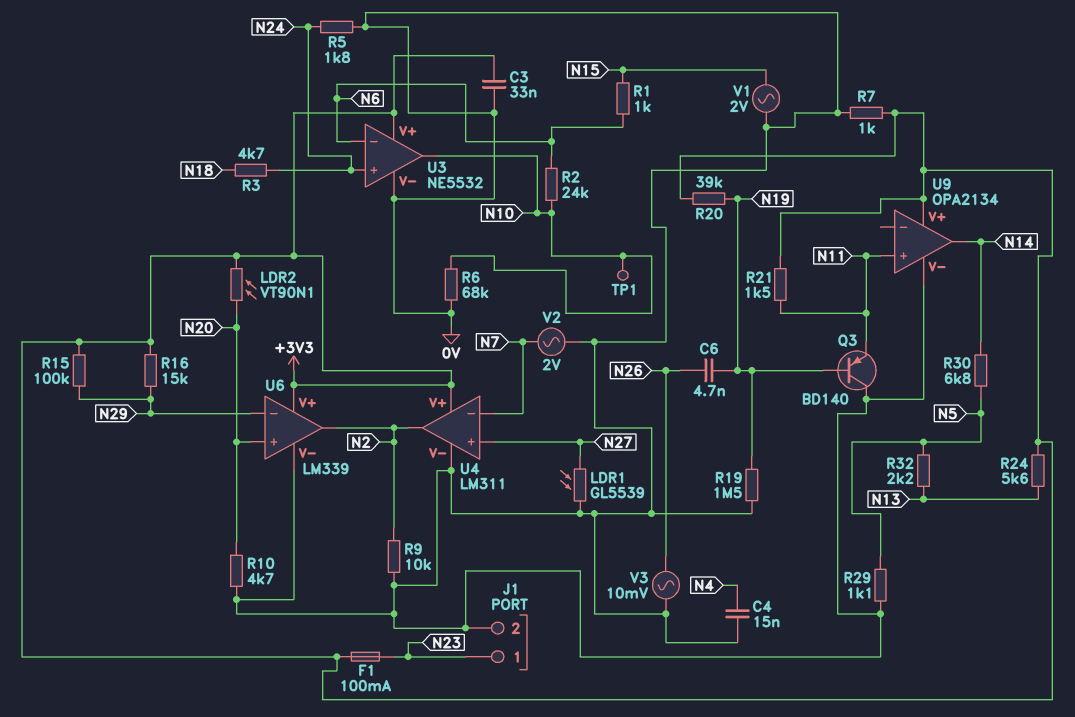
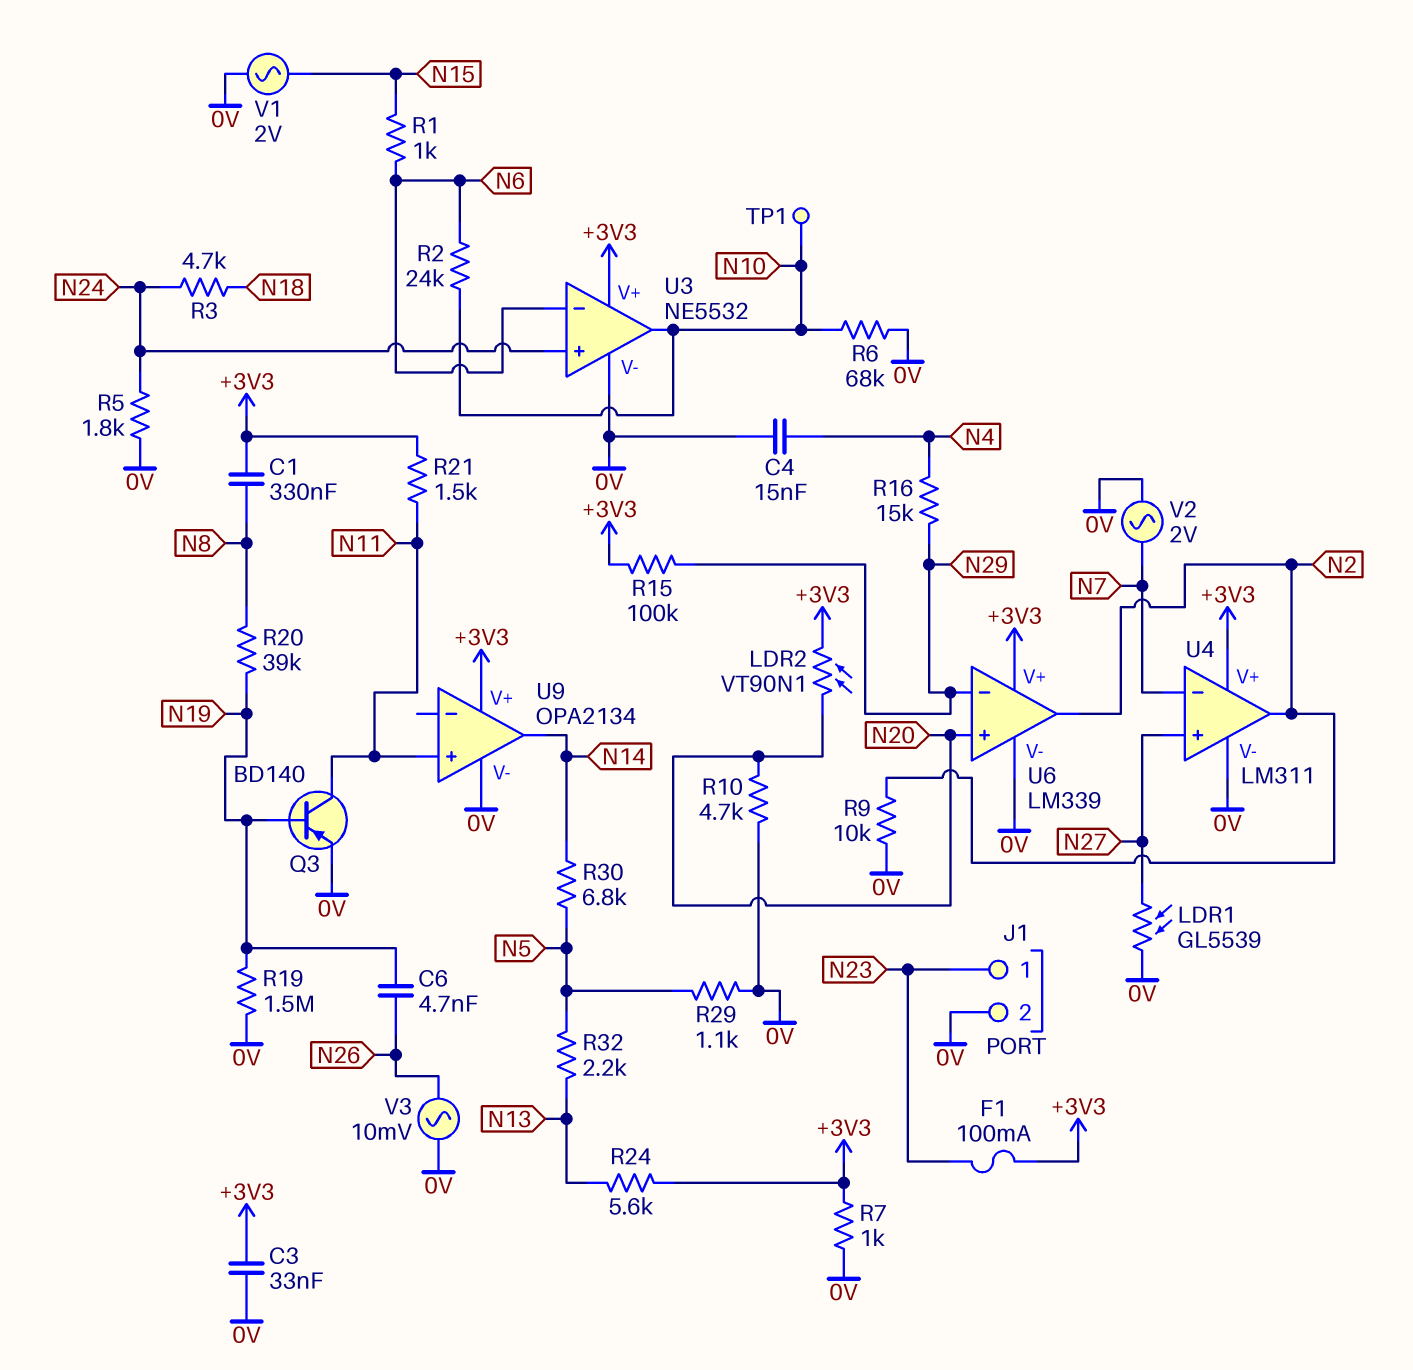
C1: none -> 330nF (+3V3, N8)
Q3: PNP BD140 (B N19, C 0V, E N11) -> PNP BD140 (B N19, C N11, E 0V)
R16: 15k (+3V3, N29) -> 15k (N4, N29)
R20: 39k (+3V3, N19) -> 39k (N8, N19)

